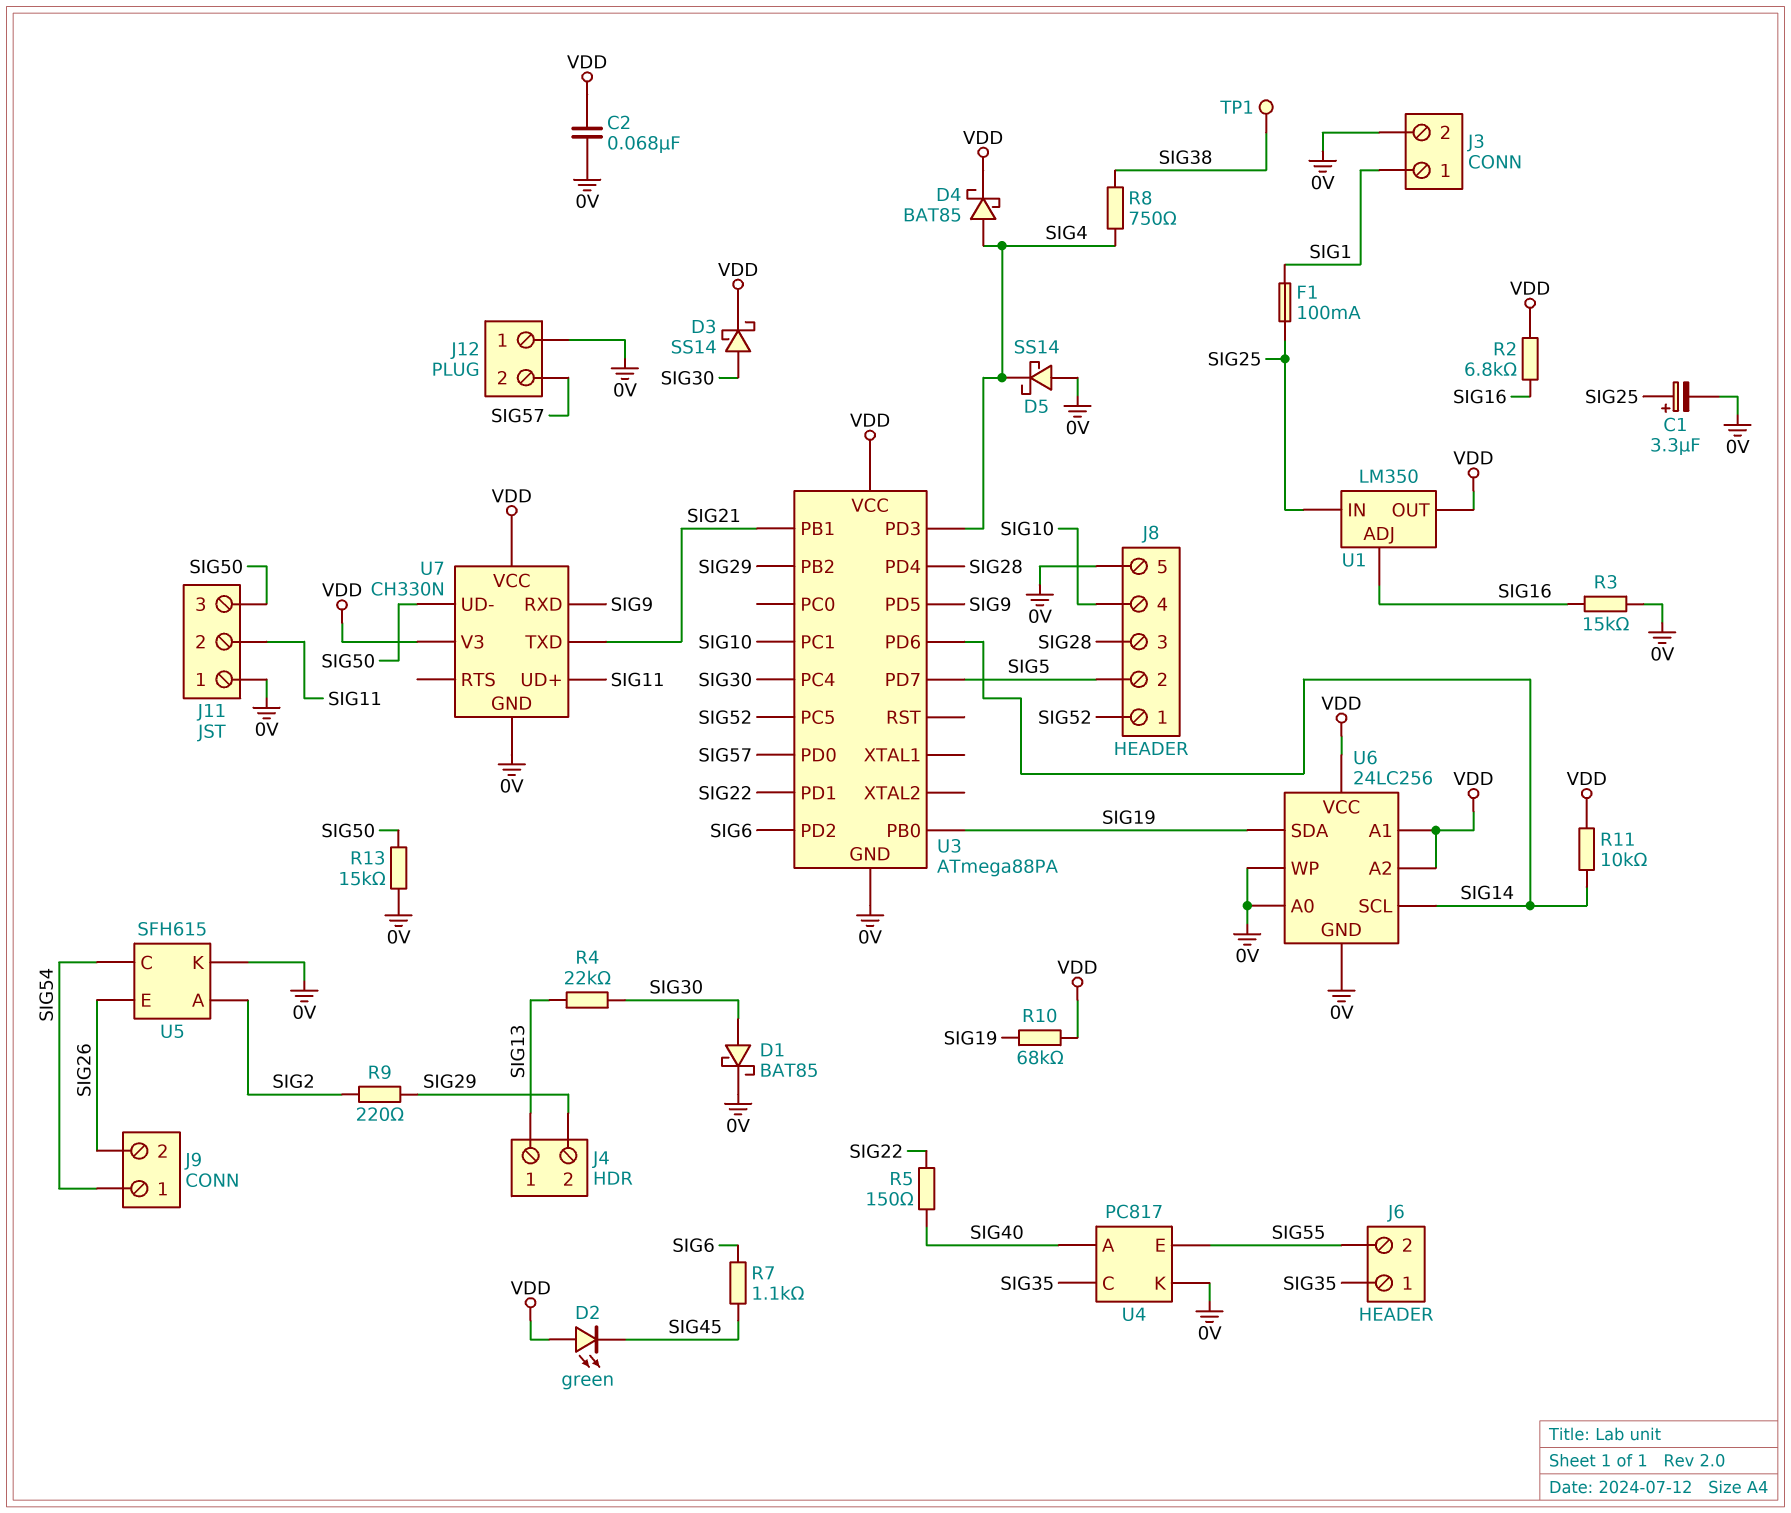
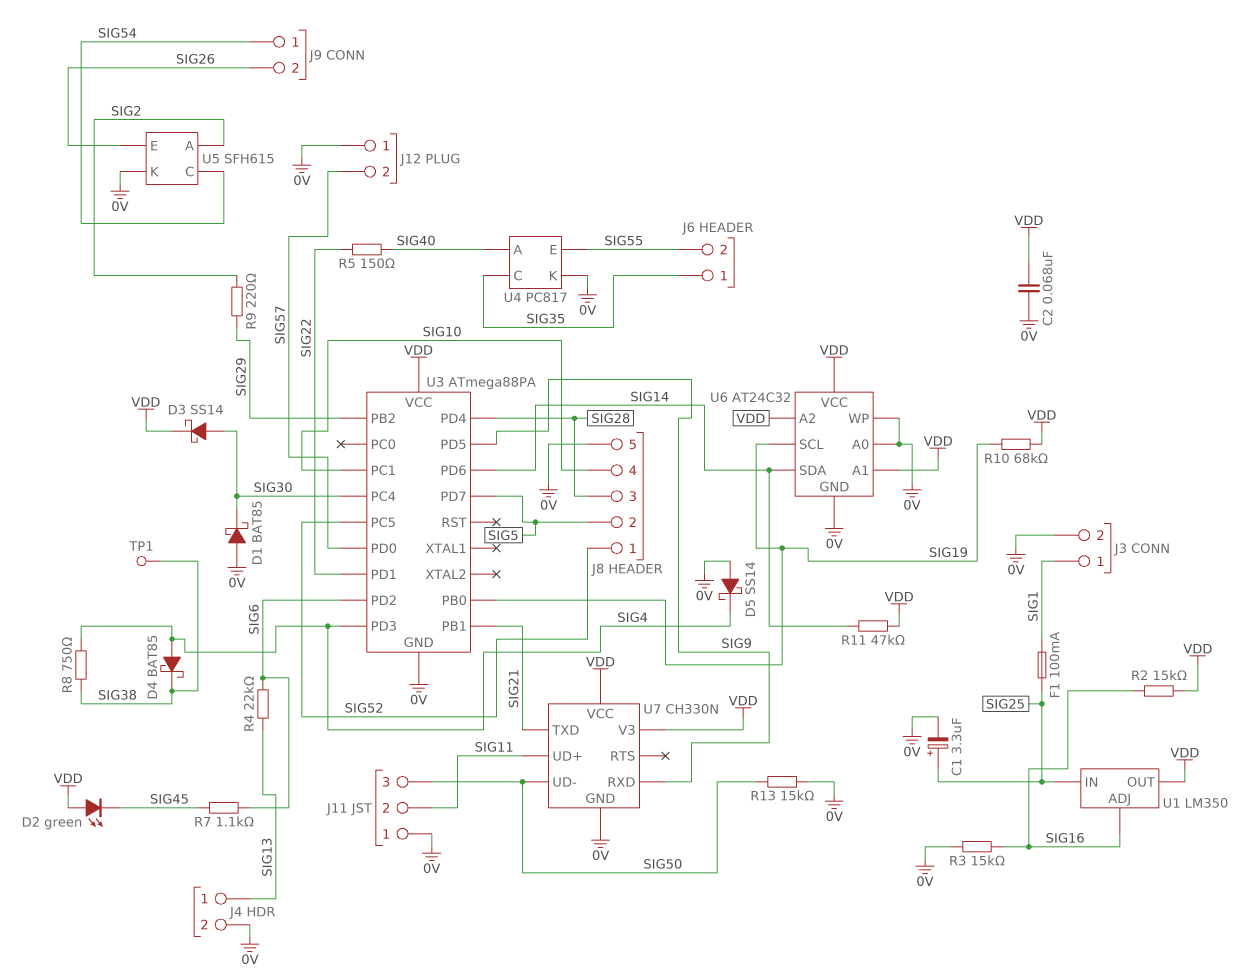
D1: schottky BAT85 (A SIG30, K 0V) -> schottky BAT85 (A 0V, K SIG30)
D4: schottky BAT85 (A SIG4, K VDD) -> schottky BAT85 (A SIG4, K SIG38)
J4 pin 2: SIG29 -> 0V
R2: 6.8k (SIG16, VDD) -> 15k (SIG16, VDD)
R4: 22k (SIG13, SIG30) -> 22k (SIG6, SIG13)
R11: 10k (SIG14, VDD) -> 47k (SIG14, VDD)
U6: 24LC256 -> AT24C32
U6 pin SCL: SIG14 -> SIG19
U6 pin SDA: SIG19 -> SIG14

